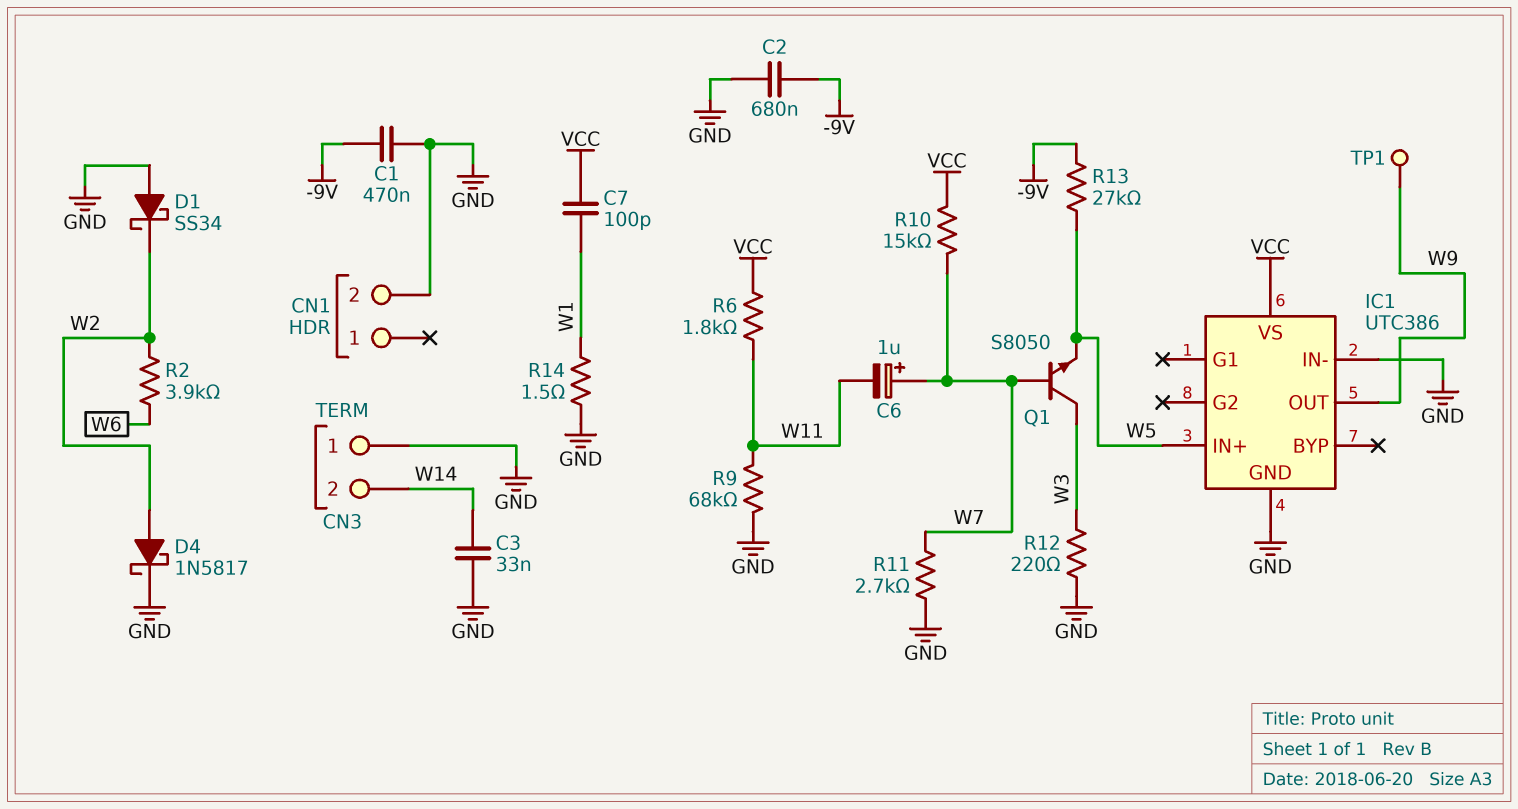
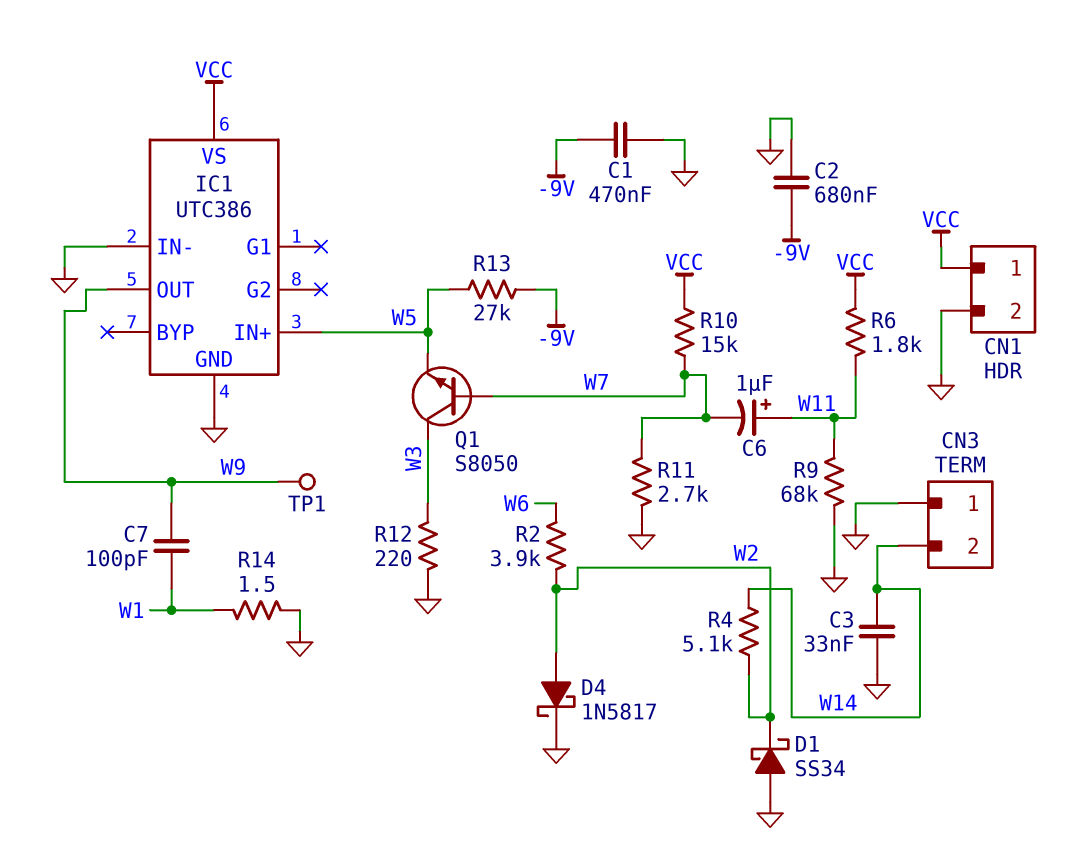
C6: 1uF (plus W7, minus W11) -> 1uF (plus W11, minus W7)
C7: 100pF (VCC, W1) -> 100pF (W1, W9)
CN1 pin 1: none -> VCC
R4: none -> 5.1k (W2, W14)

